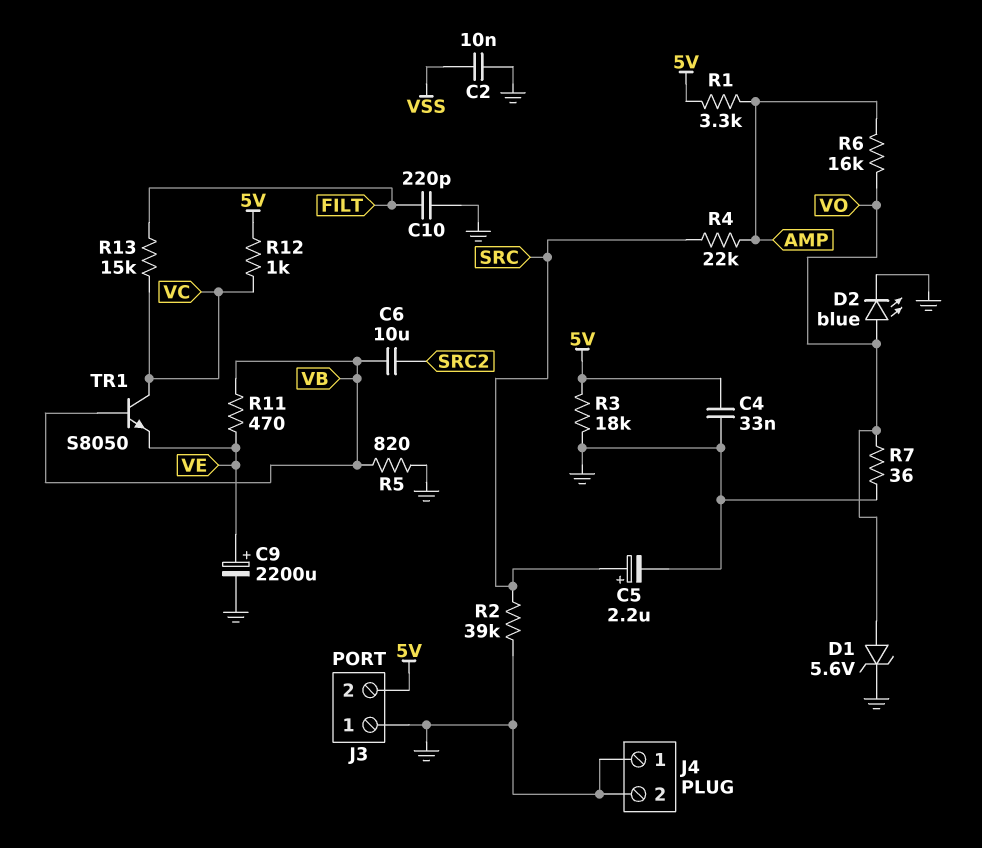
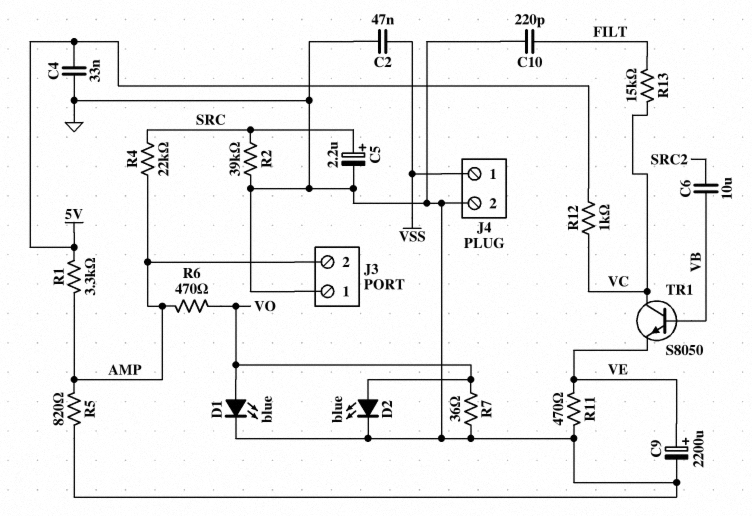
C2: 10nF (GND, VSS) -> 47nF (GND, VSS)
D1: zener 5.6V (A VO, K GND) -> LED blue (A VO, K GND)
J3 pin 2: 5V -> AMP
J4 pin 1: GND -> VSS
R3: 18k (5V, GND) -> none
R5: 820 (GND, VB) -> 820 (AMP, GND)
R6: 16k (AMP, VO) -> 470 (AMP, VO)
R11: 470 (VB, VE) -> 470 (GND, VE)

